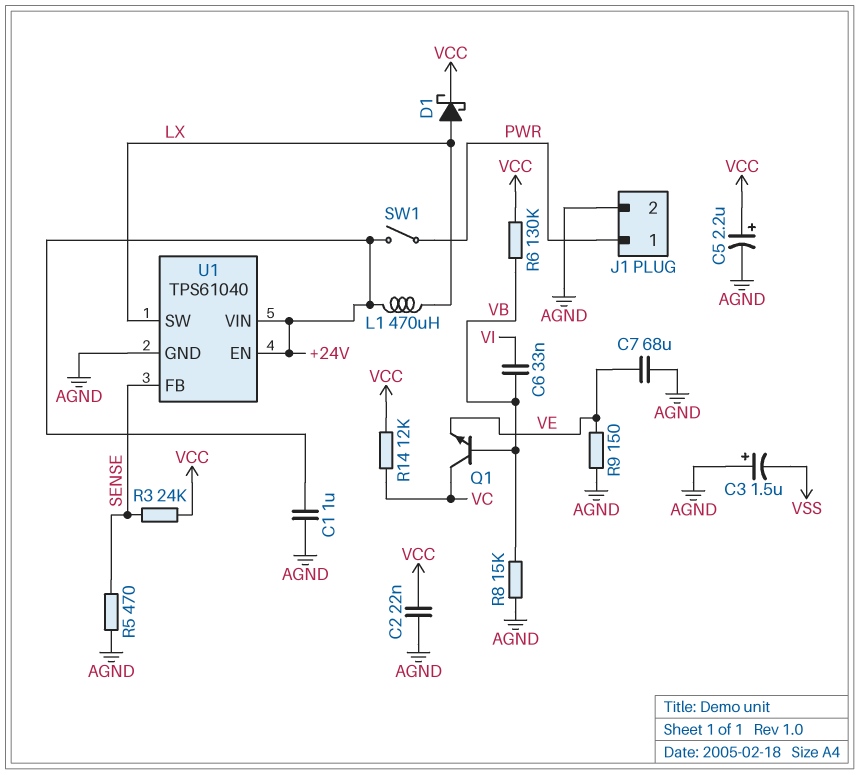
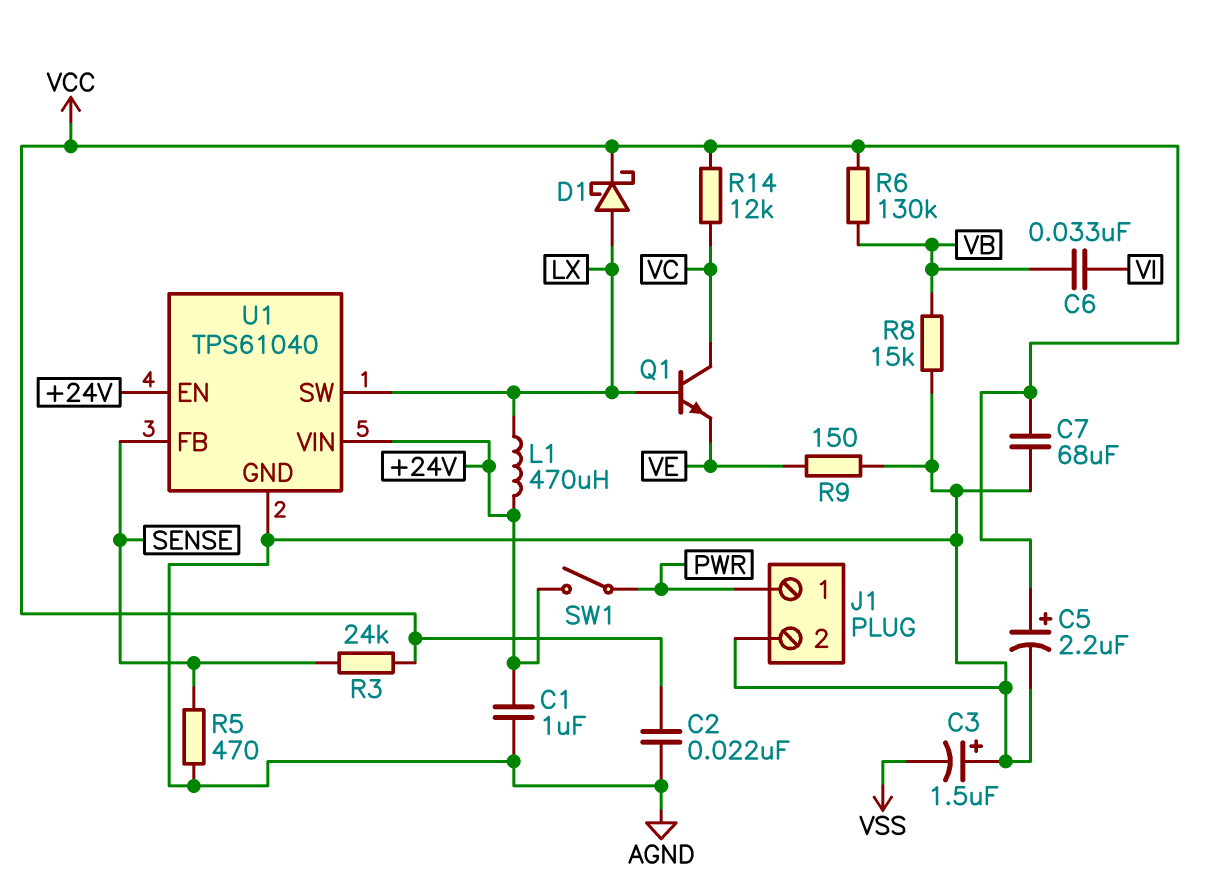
C7: 68uF (AGND, VE) -> 68uF (AGND, VCC)
Q1: NPN (B VB, C VC, E VE) -> NPN (B LX, C VC, E VE)

